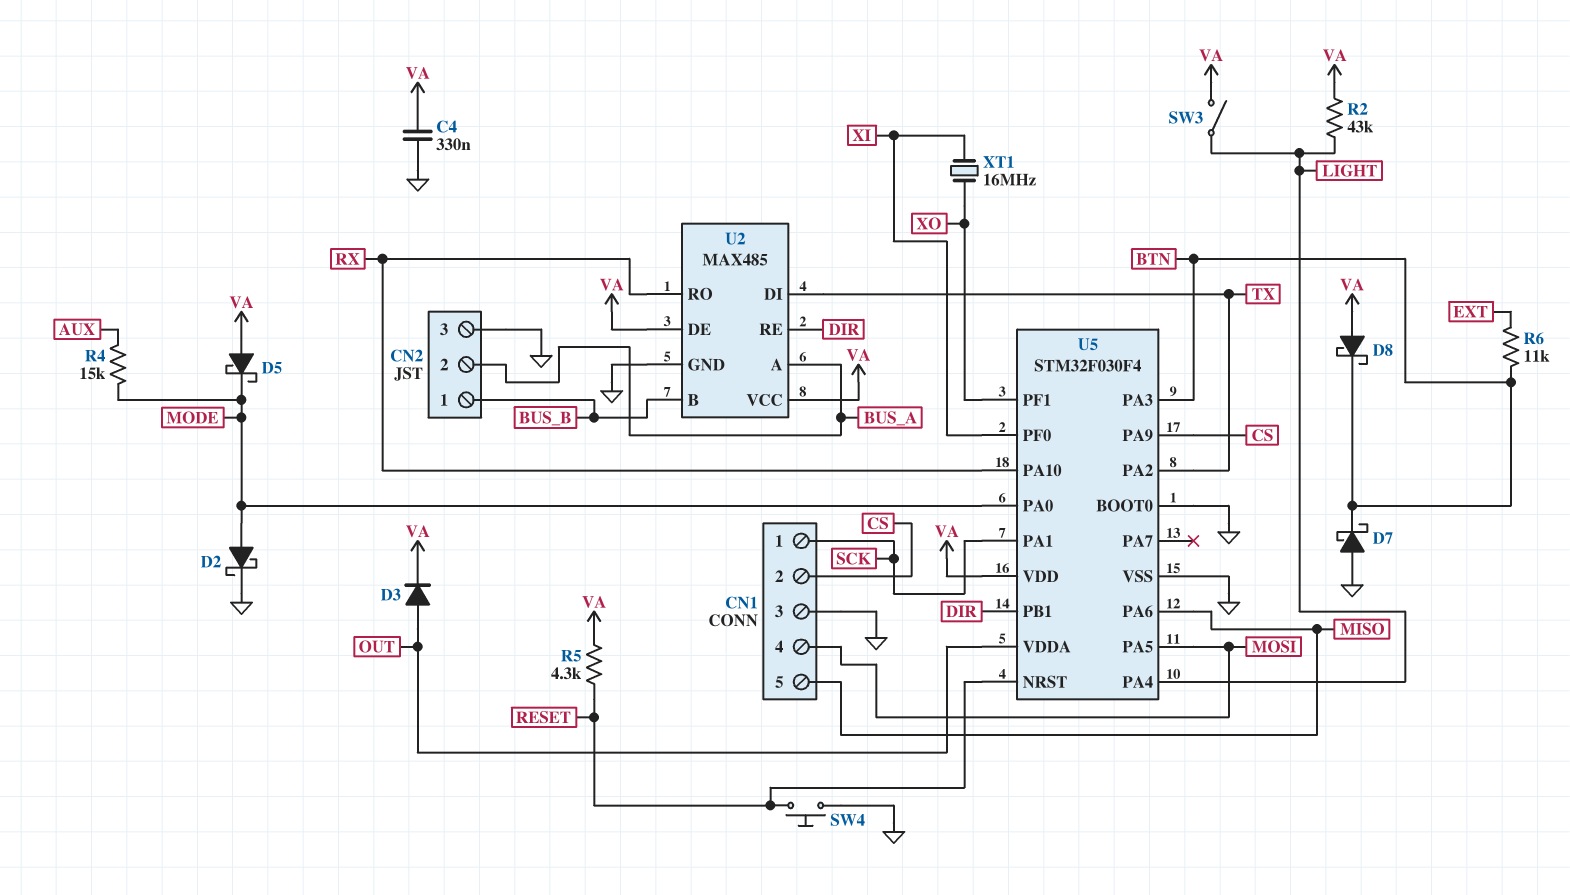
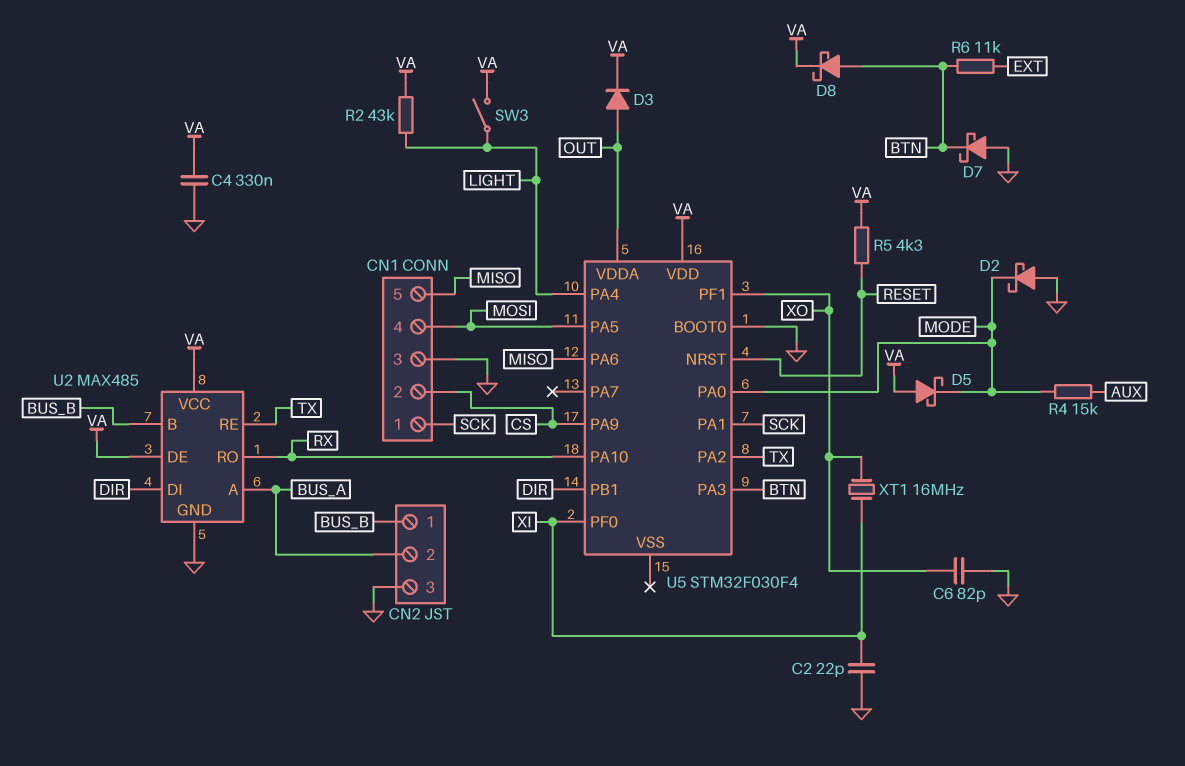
C2: none -> 22pF (GND, XI)
C6: none -> 82pF (GND, XO)
D2: schottky (A MODE, K GND) -> schottky (A GND, K MODE)
D8: schottky (A VA, K BTN) -> schottky (A BTN, K VA)
SW4: button (GND, RESET) -> none
U2 pin DI: TX -> DIR
U2 pin RE: DIR -> TX
U5 pin VSS: GND -> none

